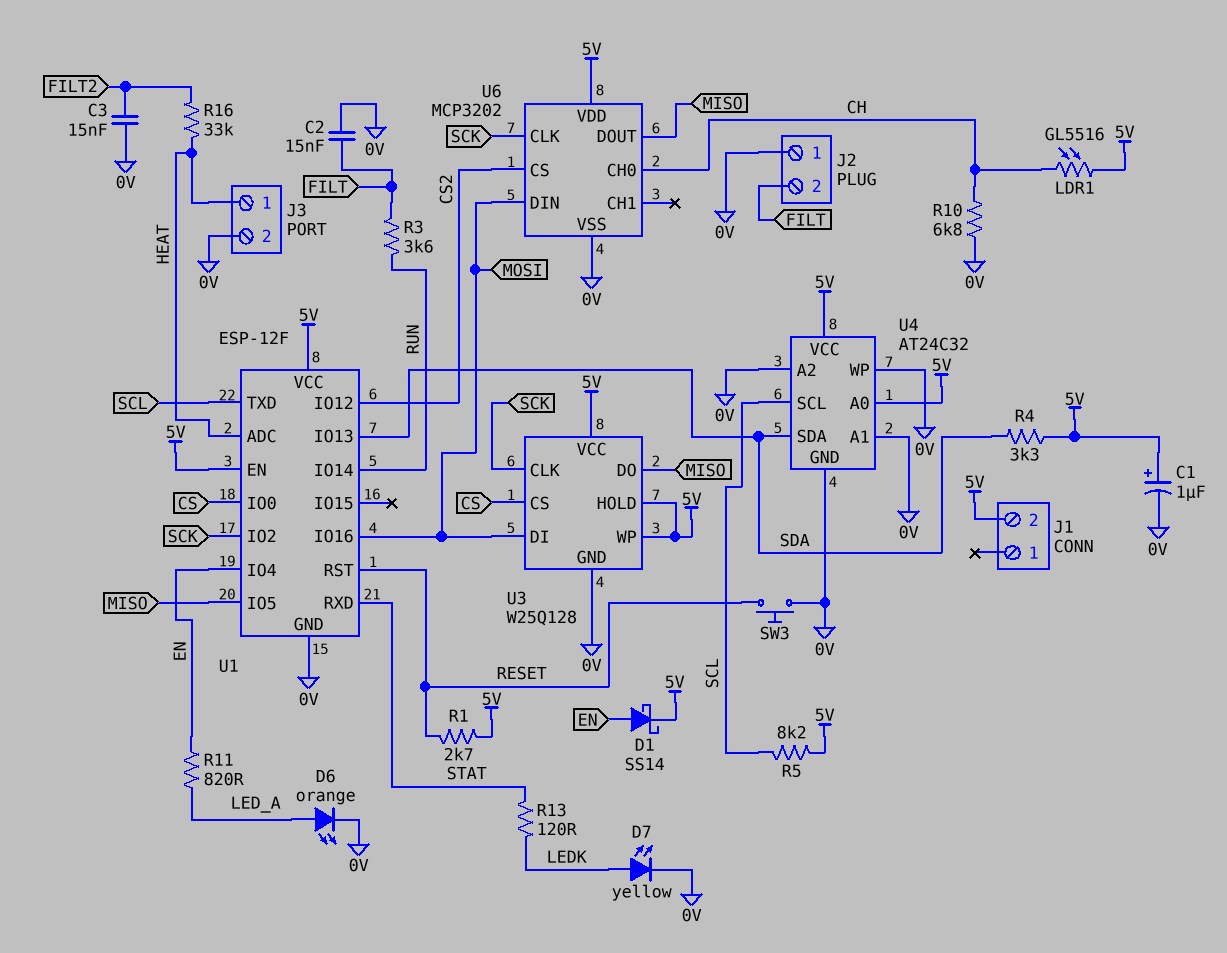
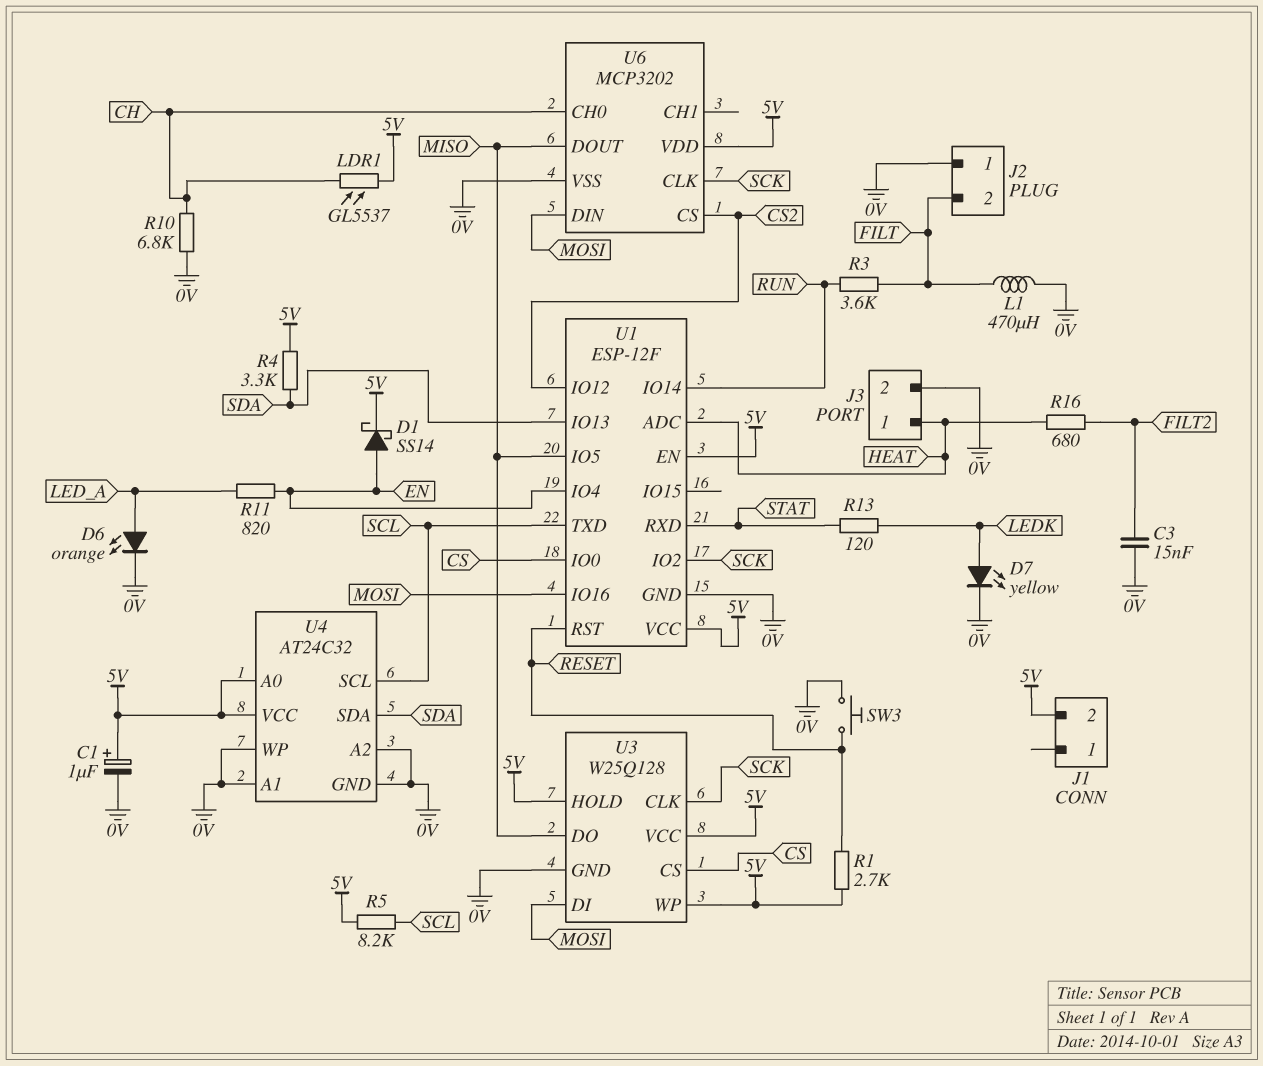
C2: 15nF (0V, FILT) -> none
L1: none -> 470uH (0V, FILT)
LDR1: GL5516 (5V, CH) -> GL5537 (5V, CH)
R16: 33k (FILT2, HEAT) -> 680 (FILT2, HEAT)

